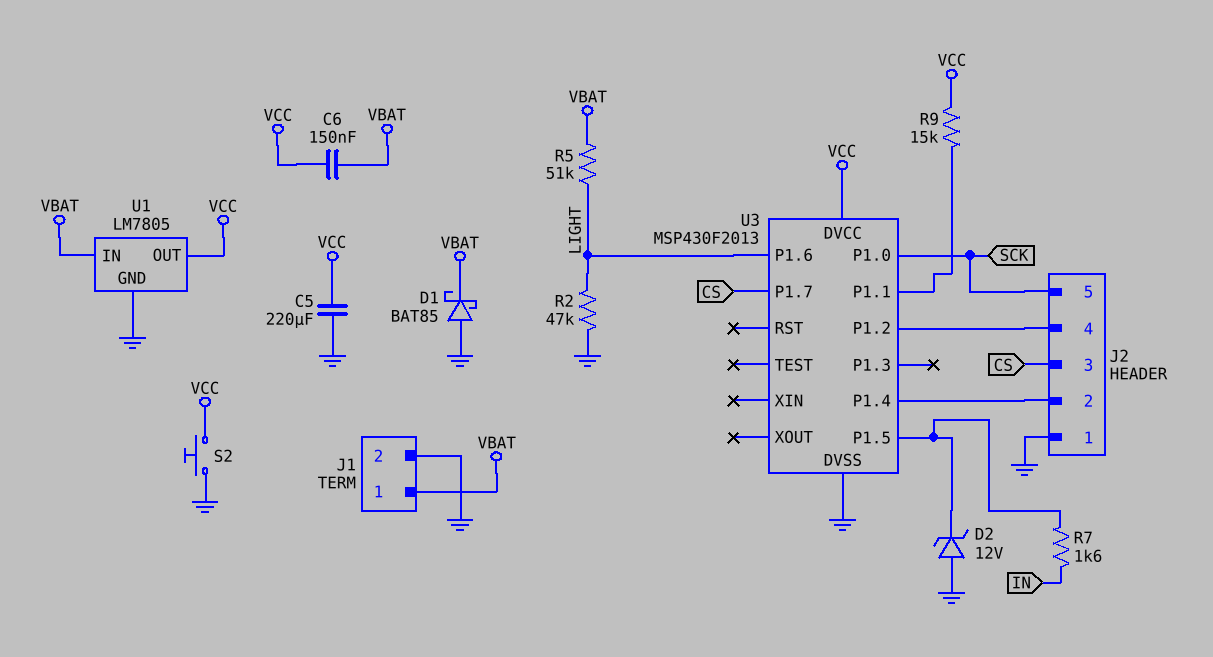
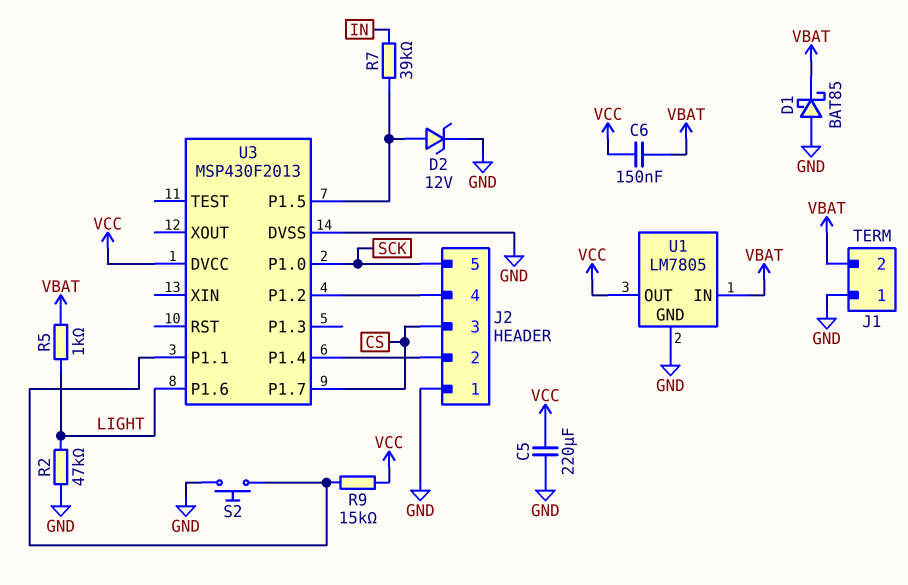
D2: zener 12V (A GND, K U3/P1.5) -> zener 12V (A U3/P1.5, K GND)
J1 pin 1: VBAT -> GND
J1 pin 2: GND -> VBAT
R5: 51k (LIGHT, VBAT) -> 1k (LIGHT, VBAT)
R7: 1.6k (IN, U3/P1.5) -> 39k (IN, U3/P1.5)
S2: button (GND, VCC) -> button (GND, U3/P1.1)

